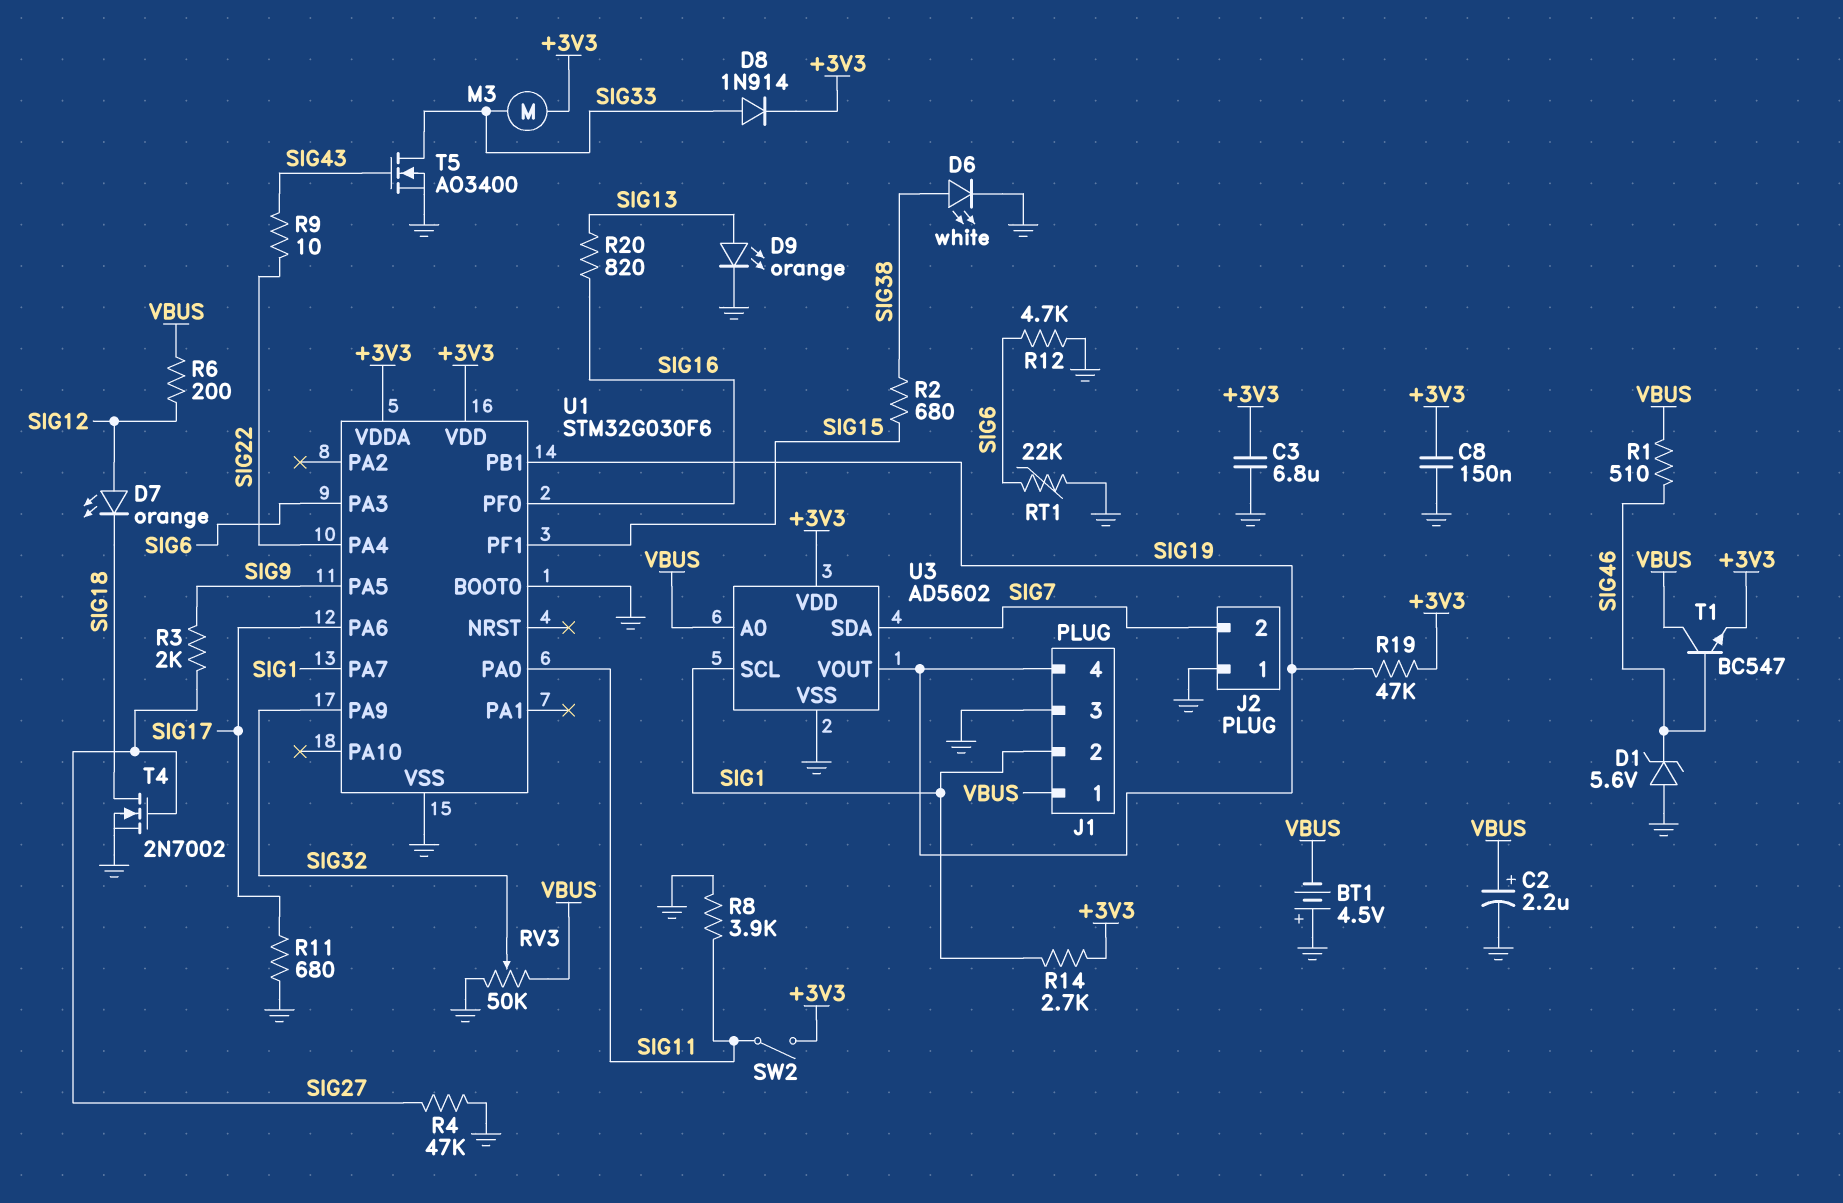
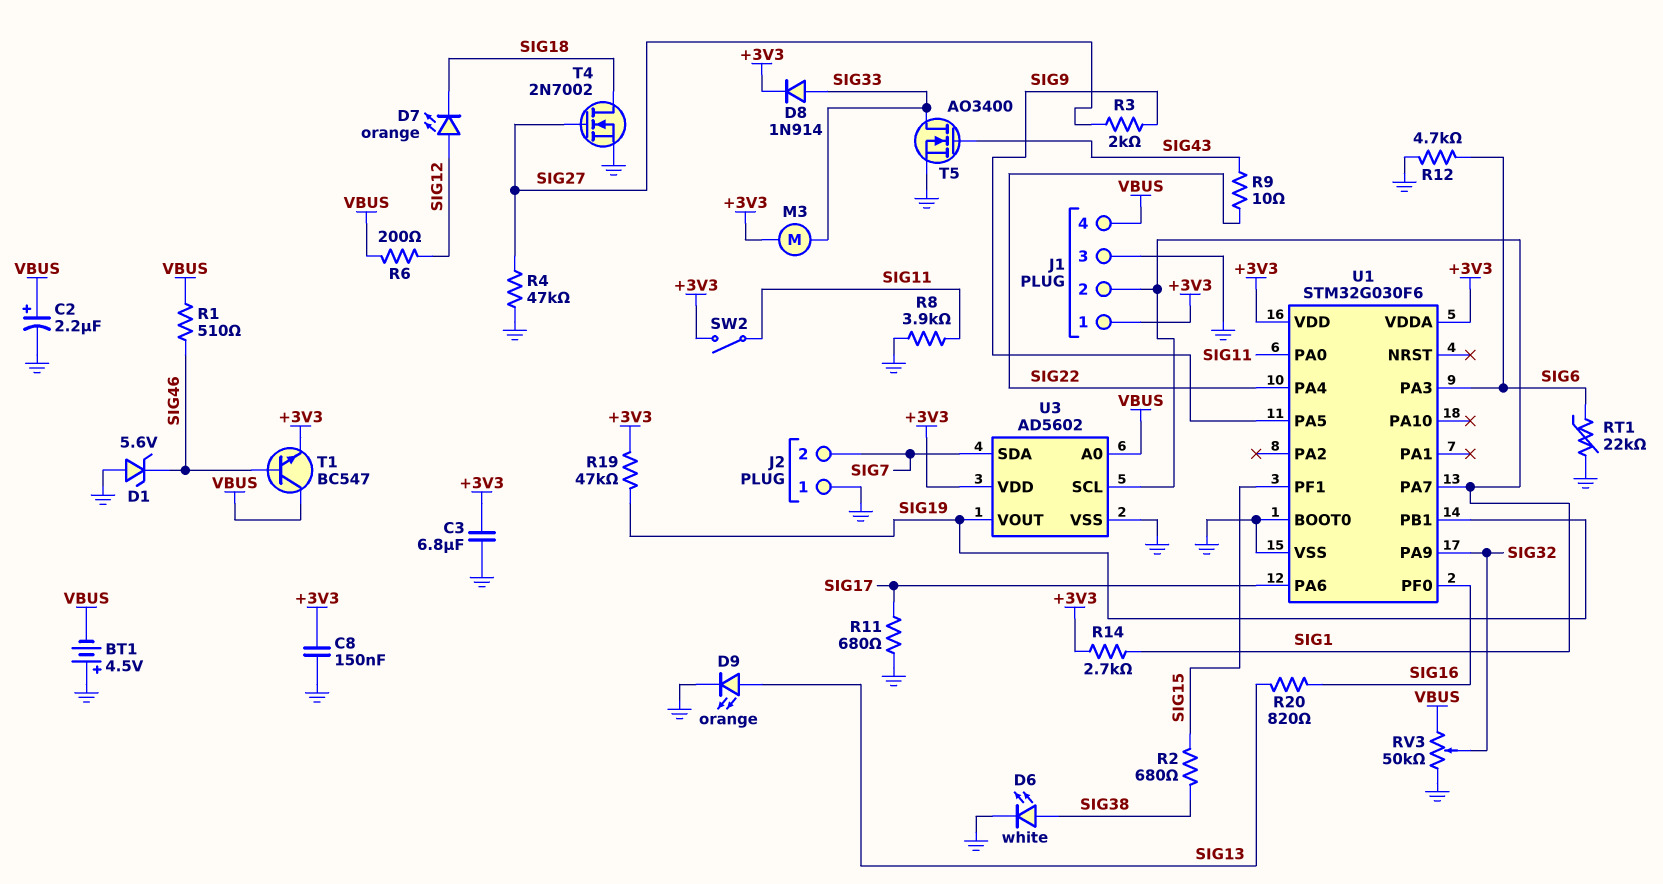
J1 pin 1: VBUS -> +3V3
J1 pin 4: SIG19 -> VBUS

